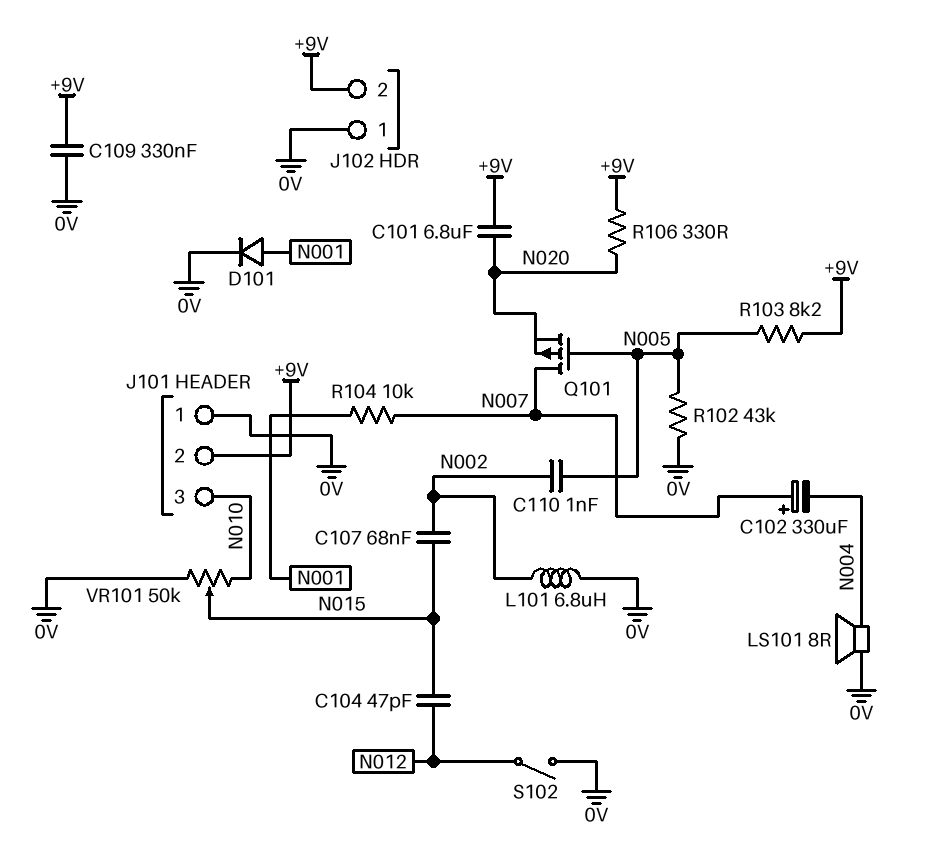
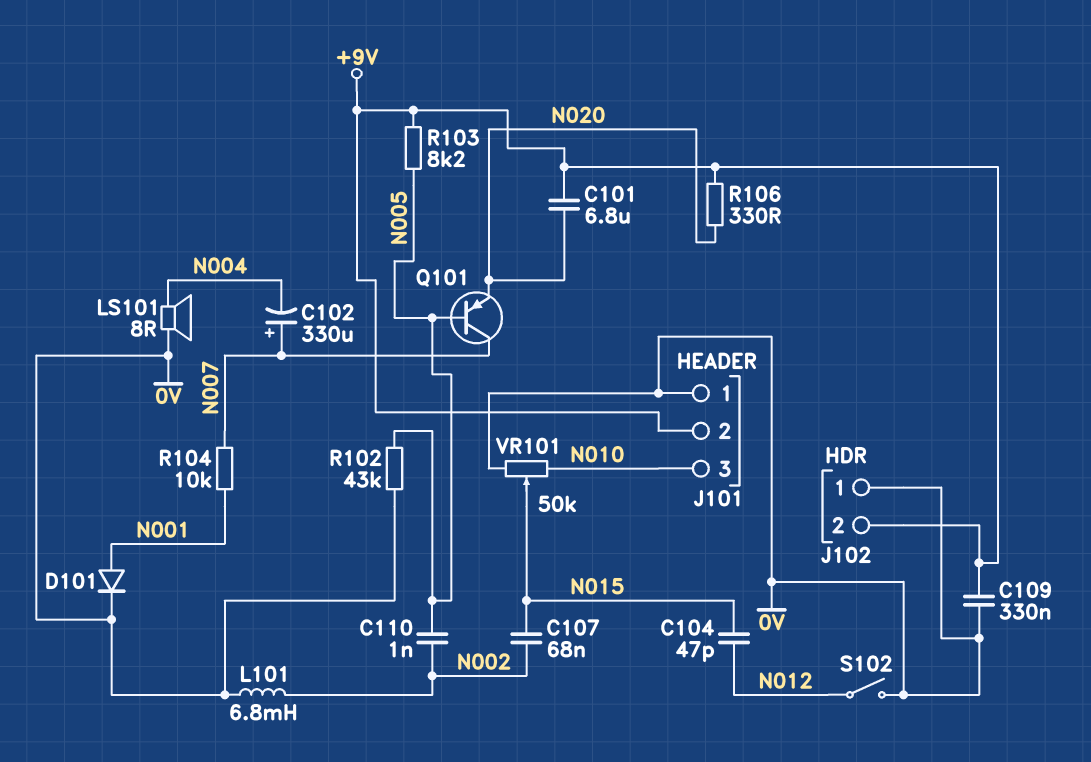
L101: 6.8uH (0V, N002) -> 6.8mH (0V, N002)
Q101: PMOS (G N005, D N007, S N020) -> PNP (B N005, C N007, E N020)

